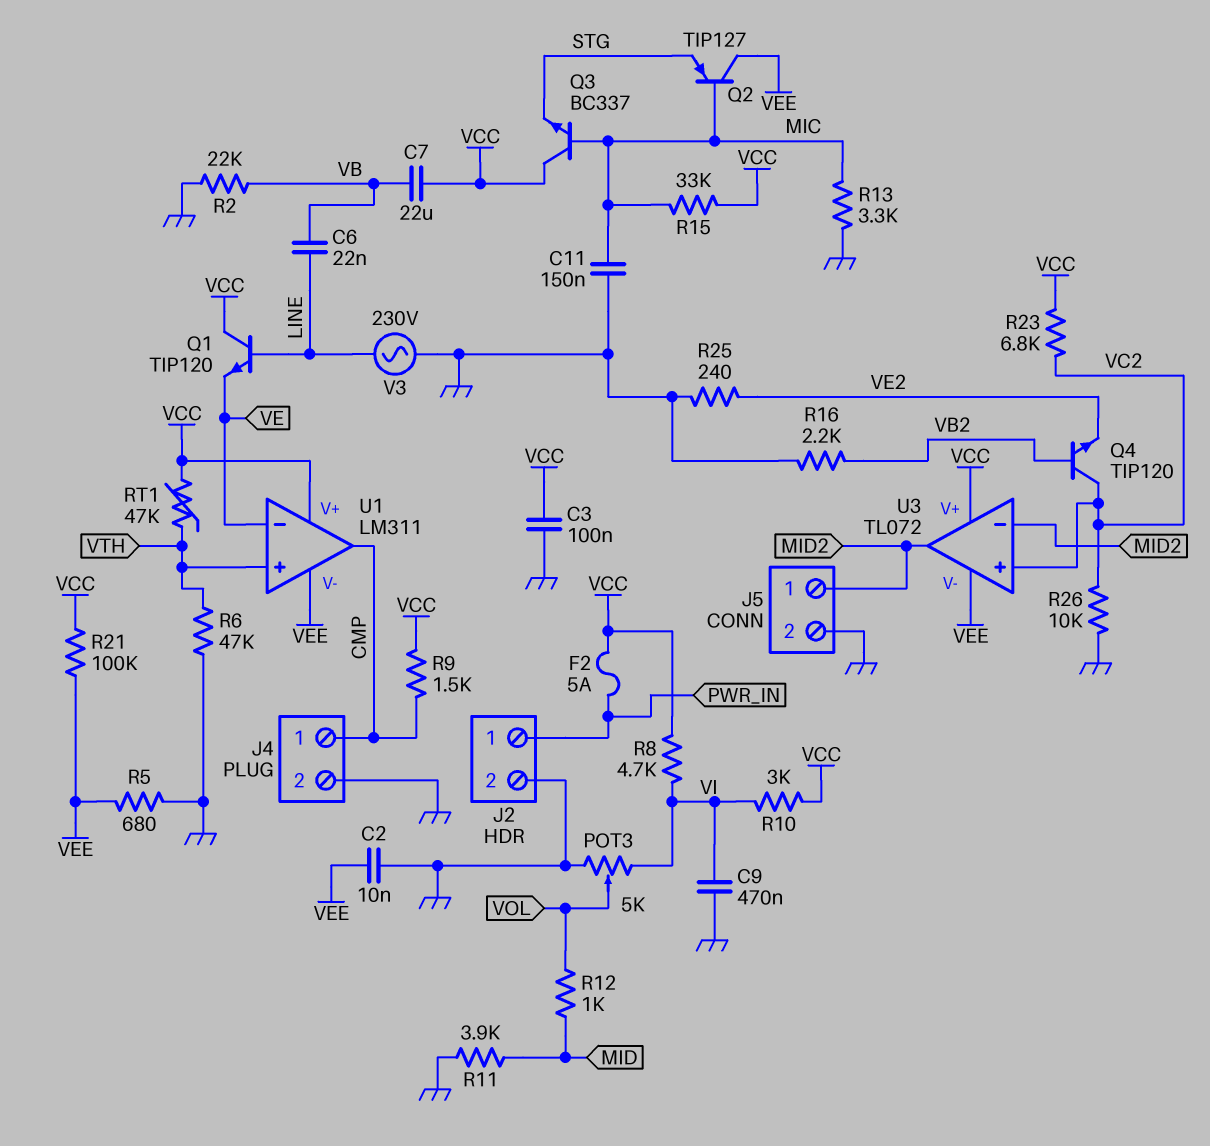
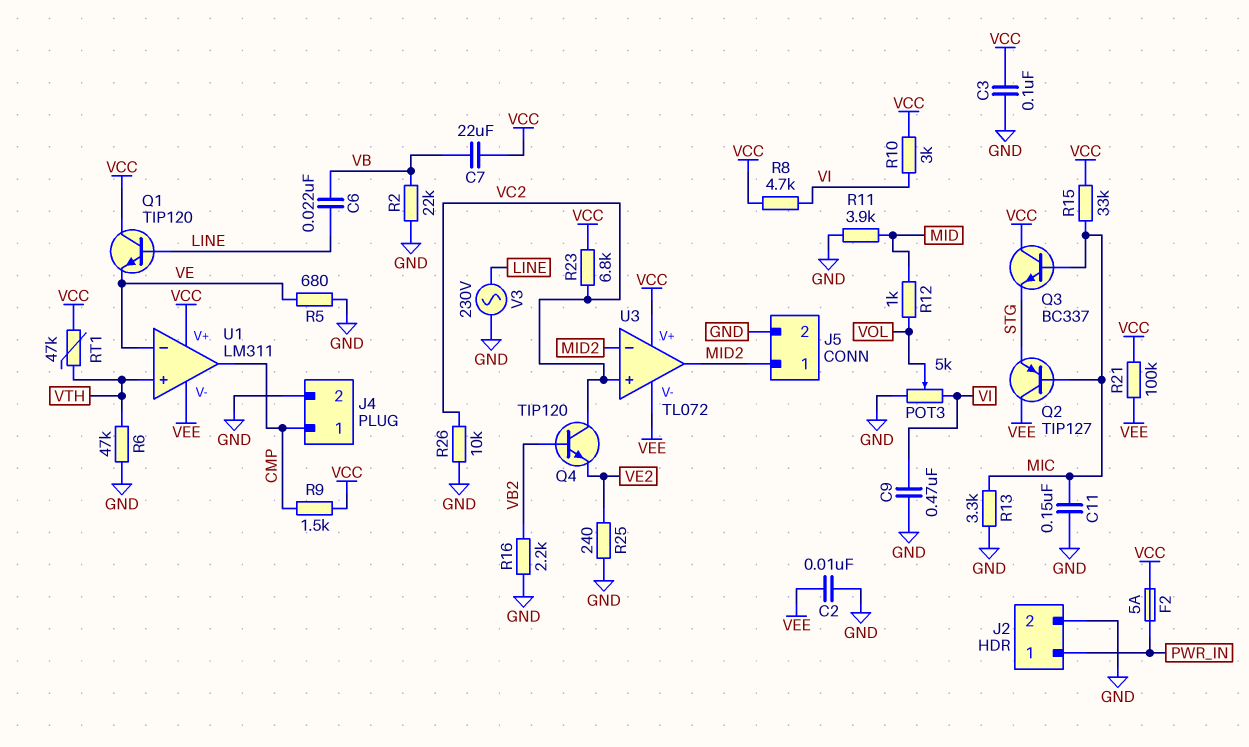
R5: 680 (GND, VEE) -> 680 (GND, VE)

